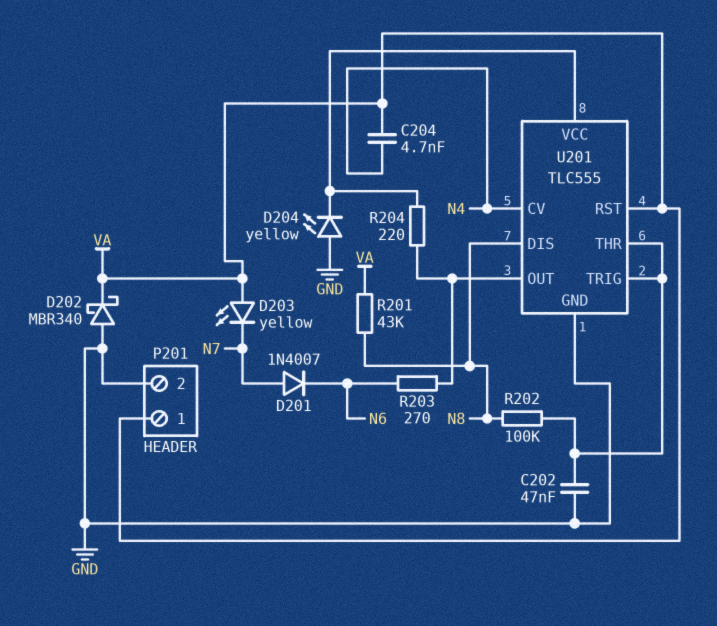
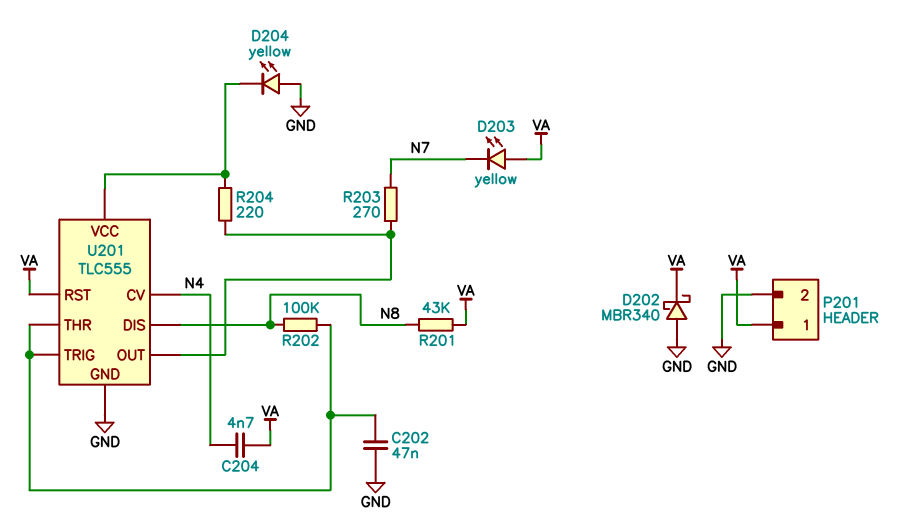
D201: diode 1N4007 (A N7, K N6) -> none
R203: 270 (N6, U201/OUT) -> 270 (N7, U201/OUT)

